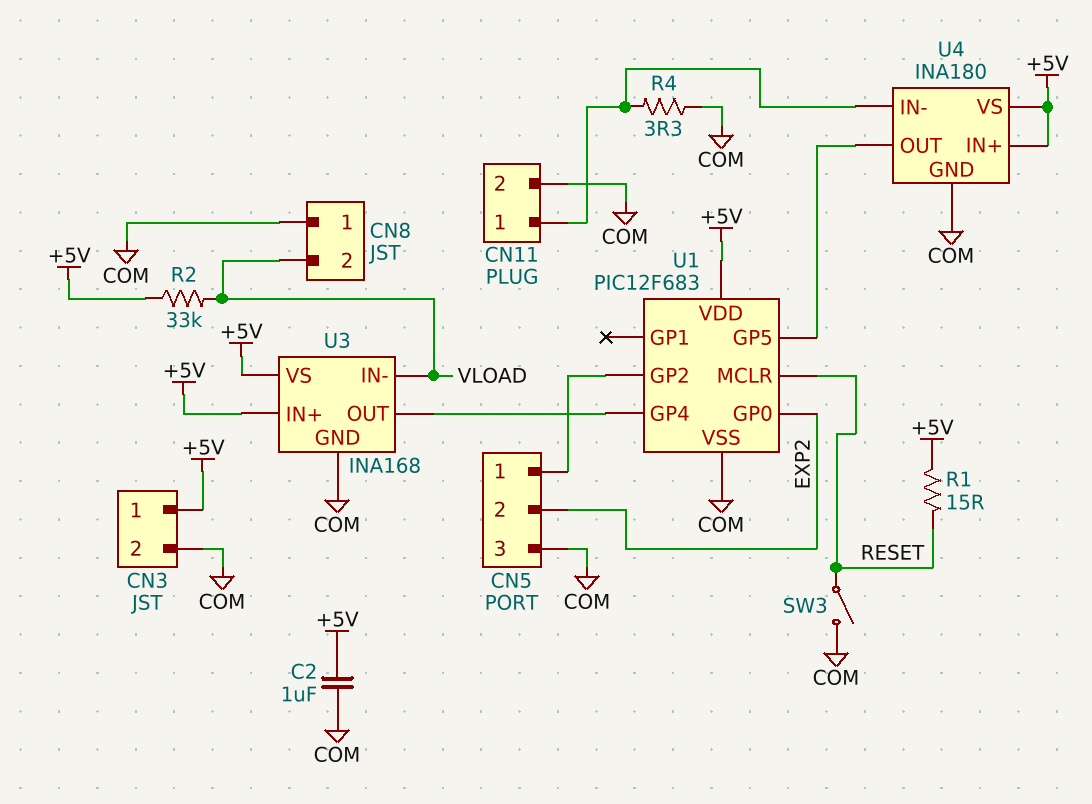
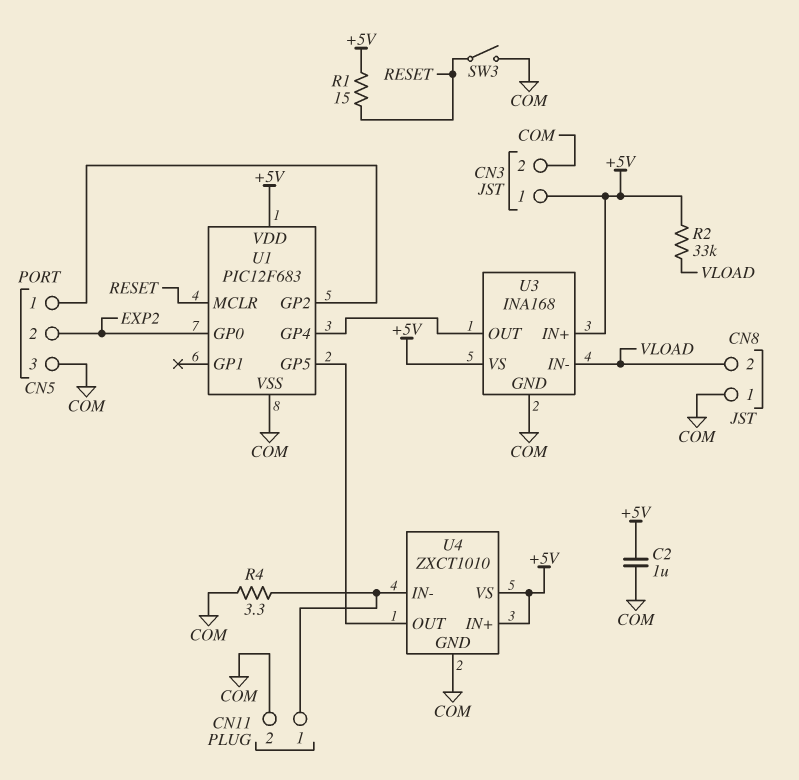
U4: INA180 -> ZXCT1010

